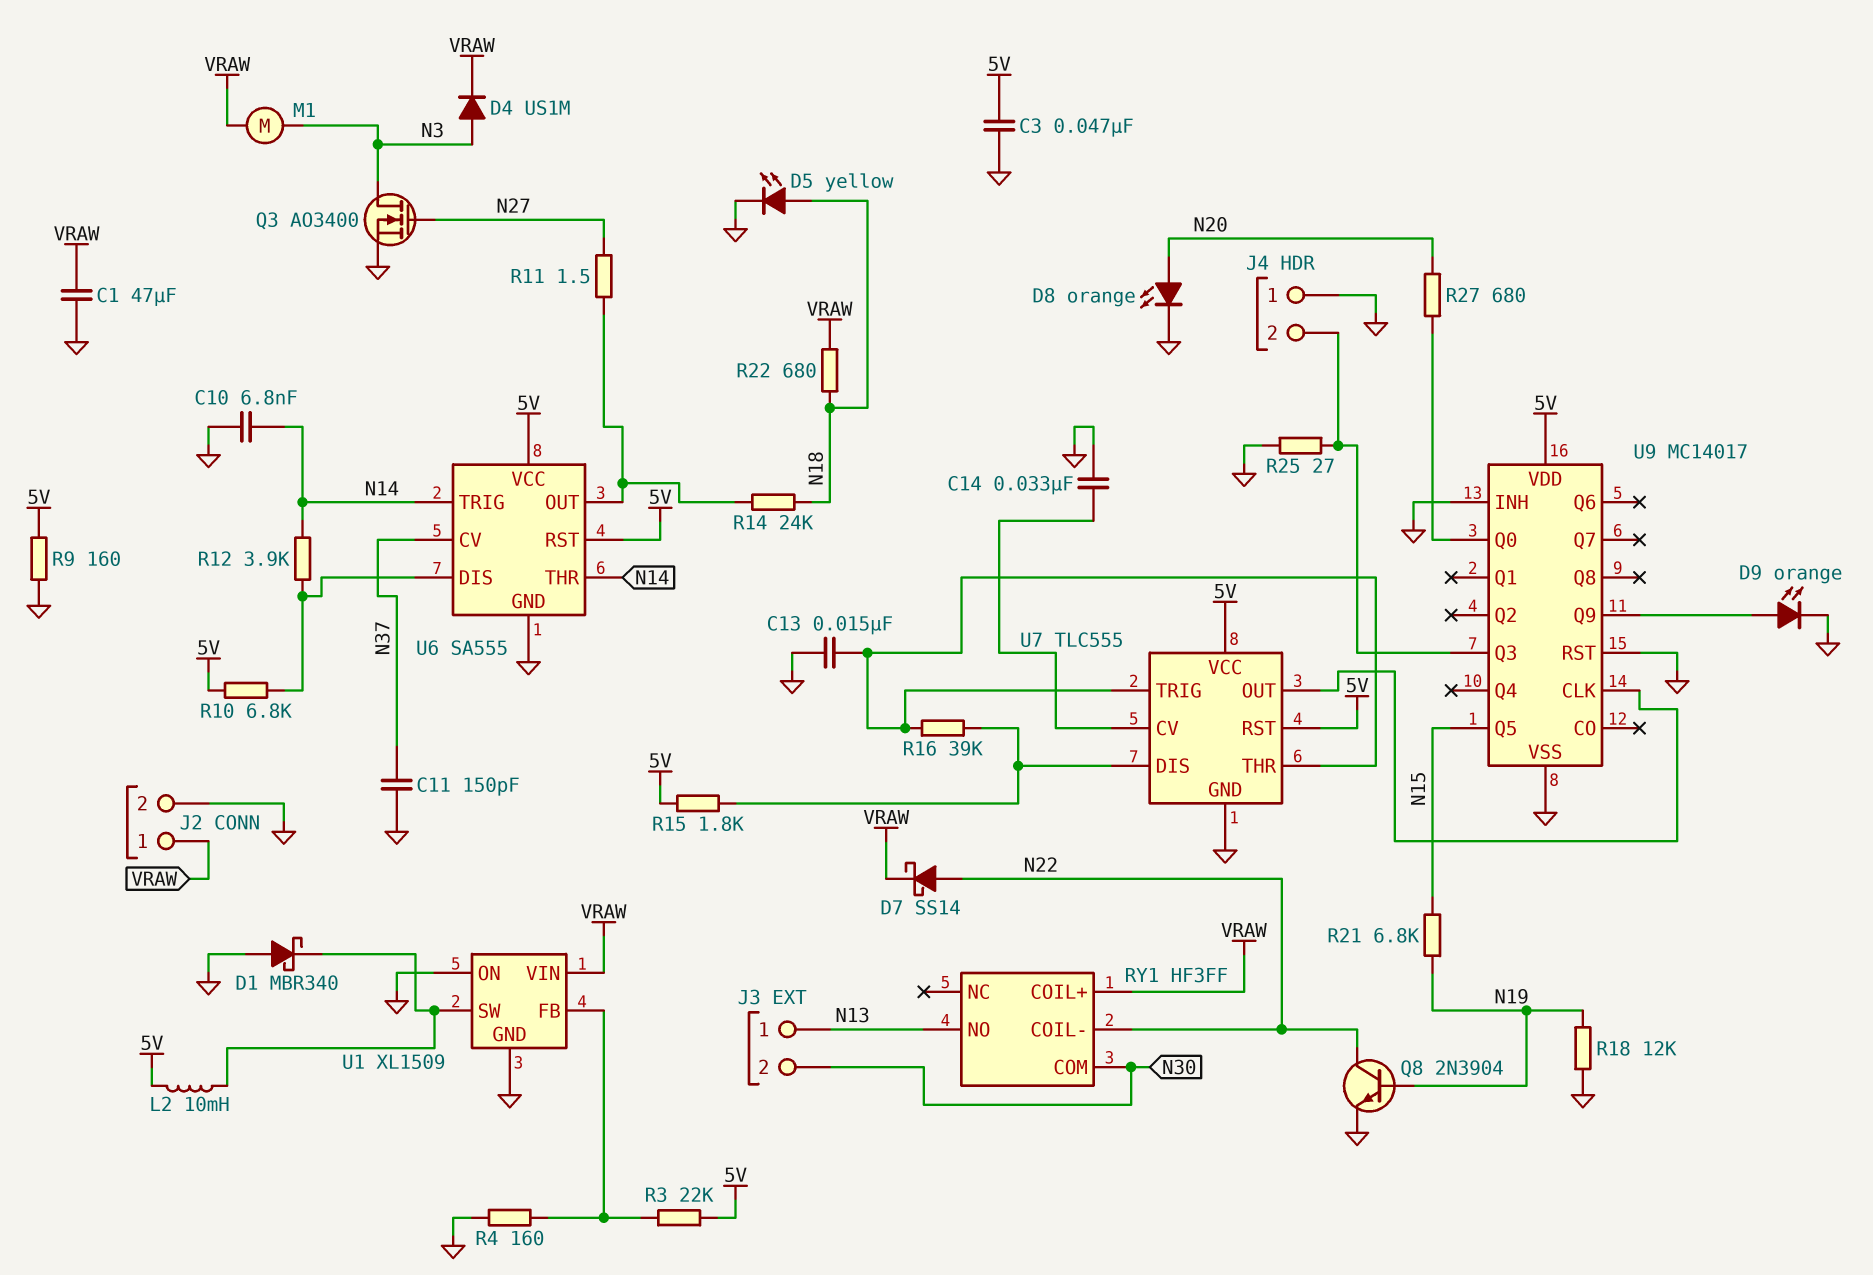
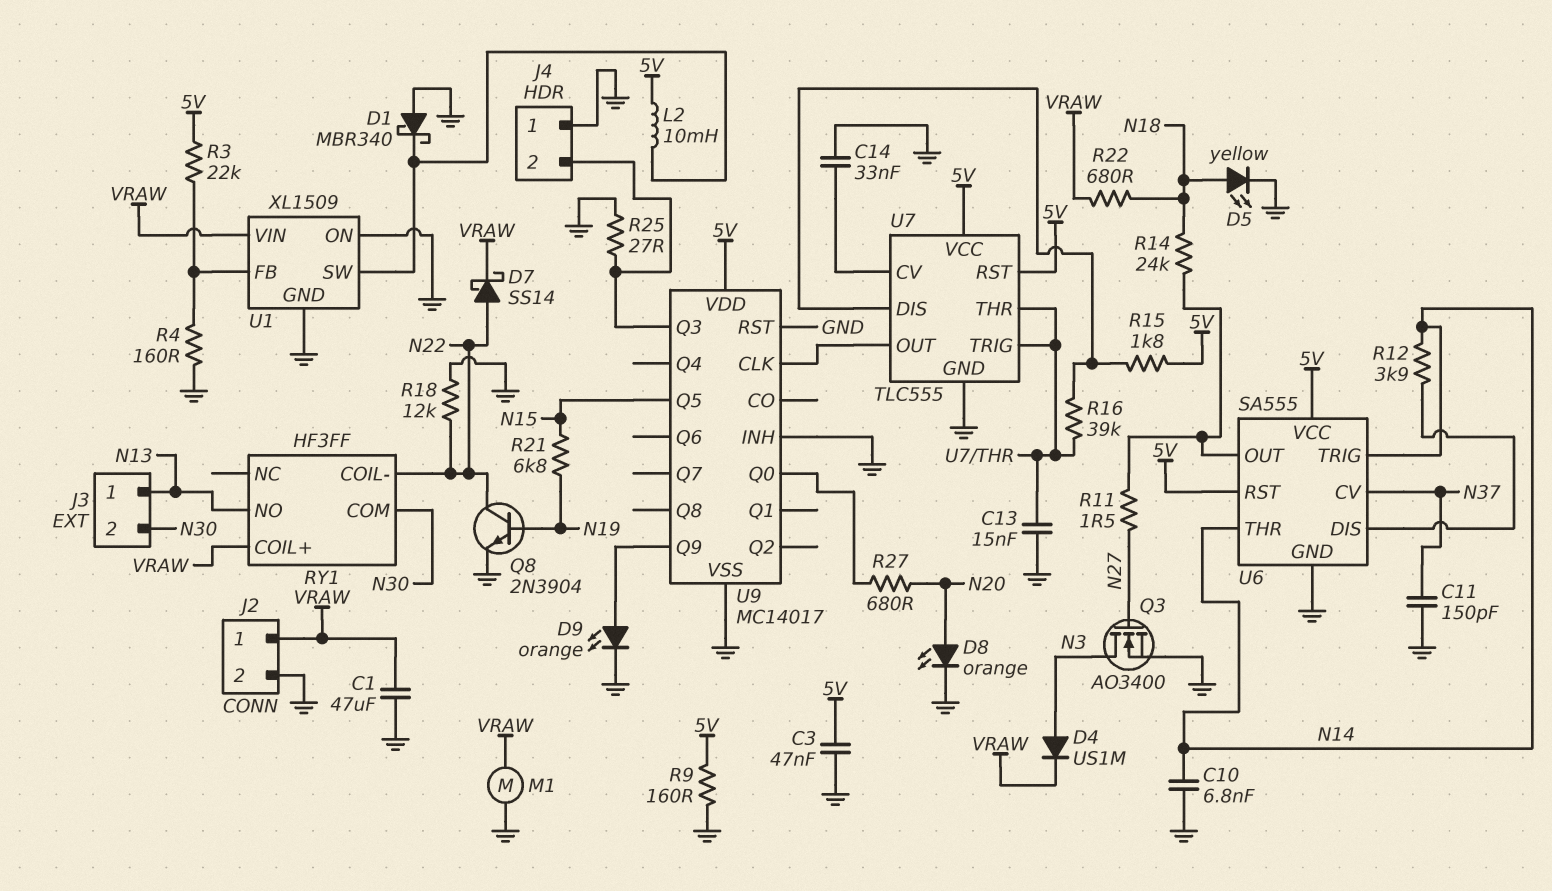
M1: motor (N3, VRAW) -> motor (GND, VRAW)
R10: 6.8k (5V, U6/DIS) -> none
R18: 12k (GND, N19) -> 12k (GND, N22)

